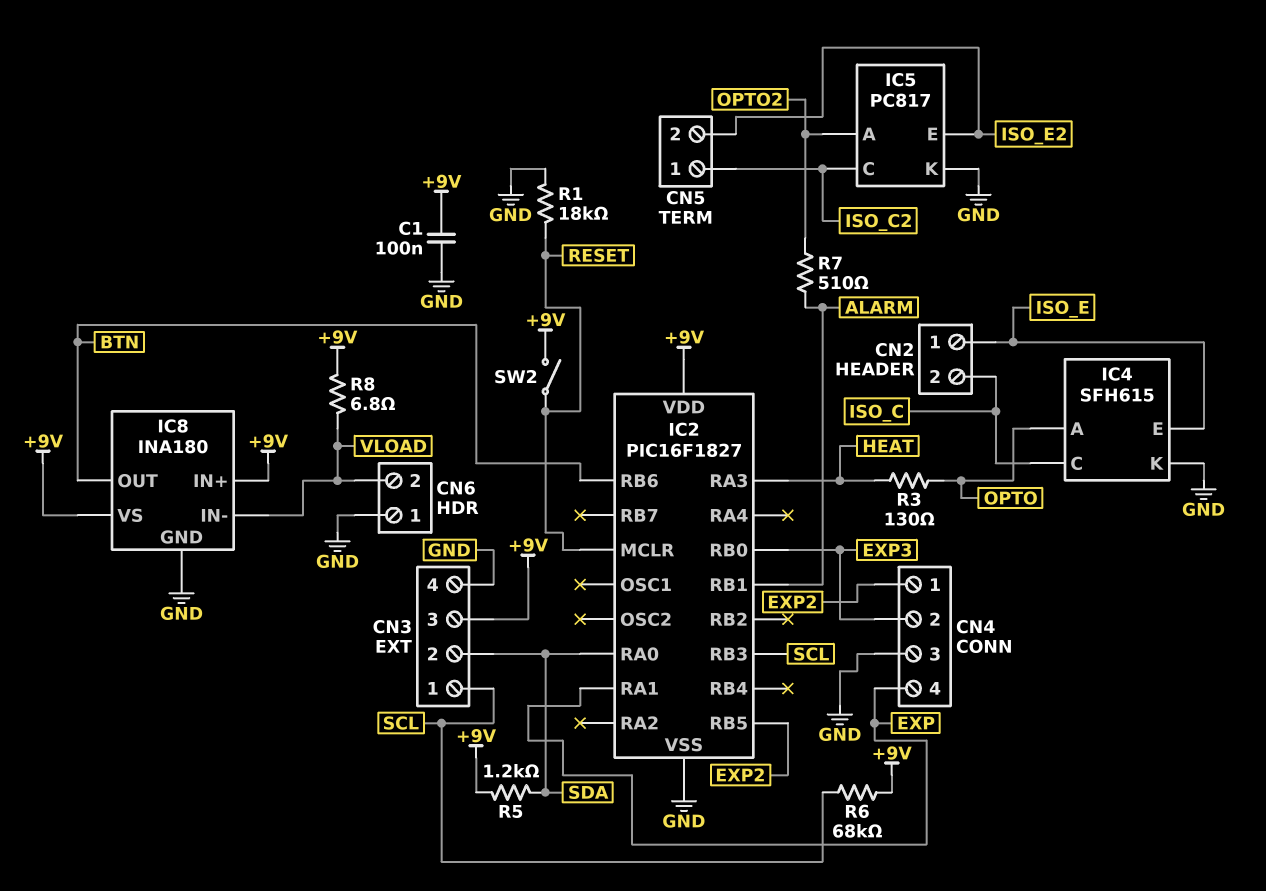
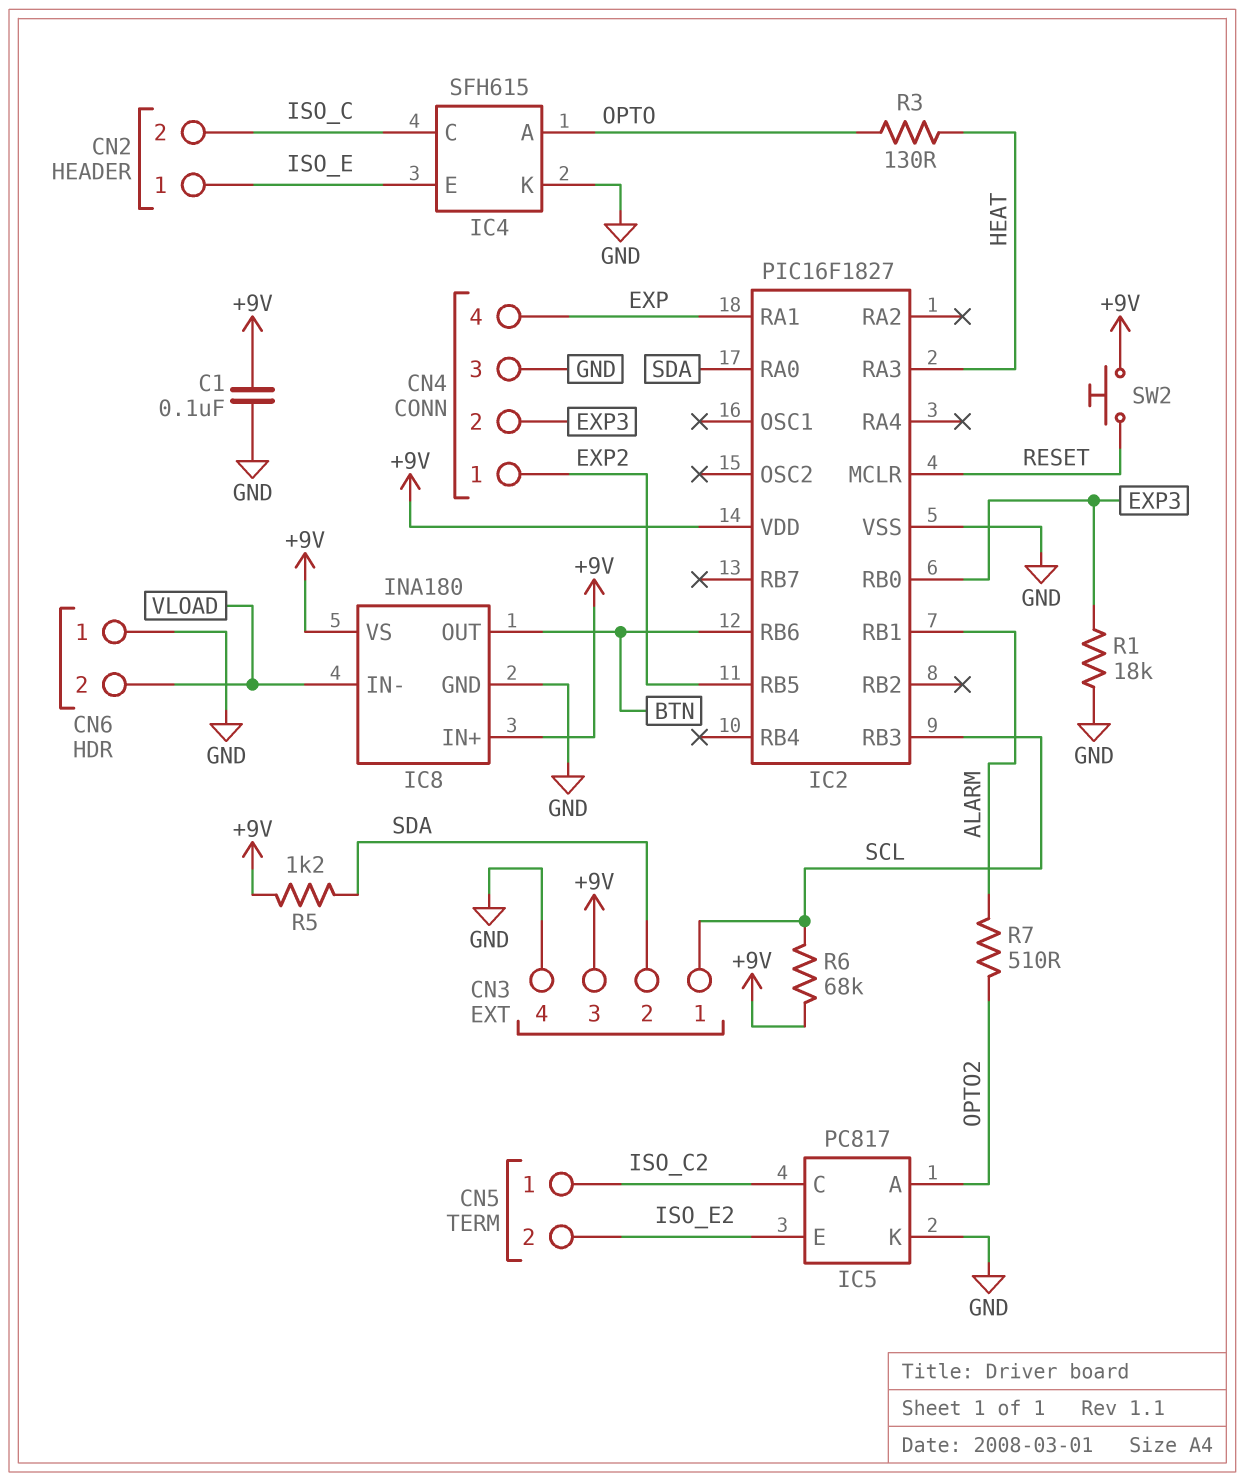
R1: 18k (GND, RESET) -> 18k (EXP3, GND)
R8: 6.8 (+9V, VLOAD) -> none
SW2: switch (+9V, RESET) -> button (+9V, RESET)

